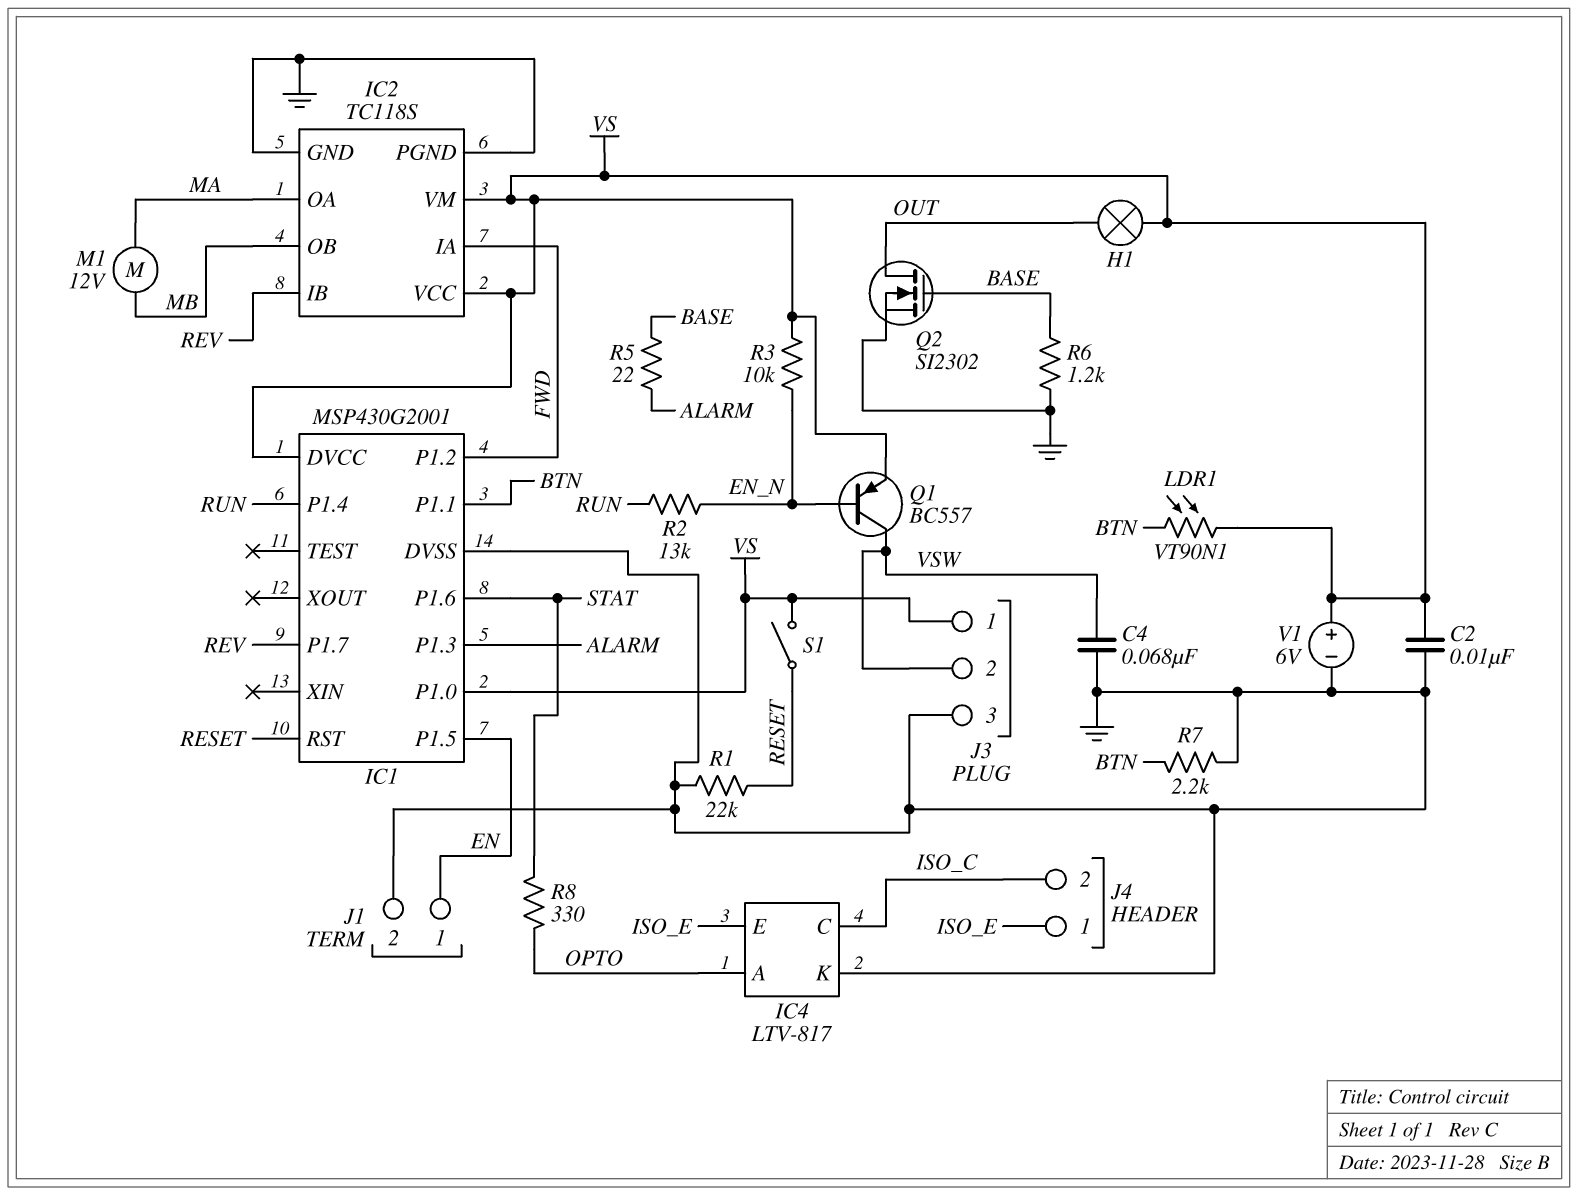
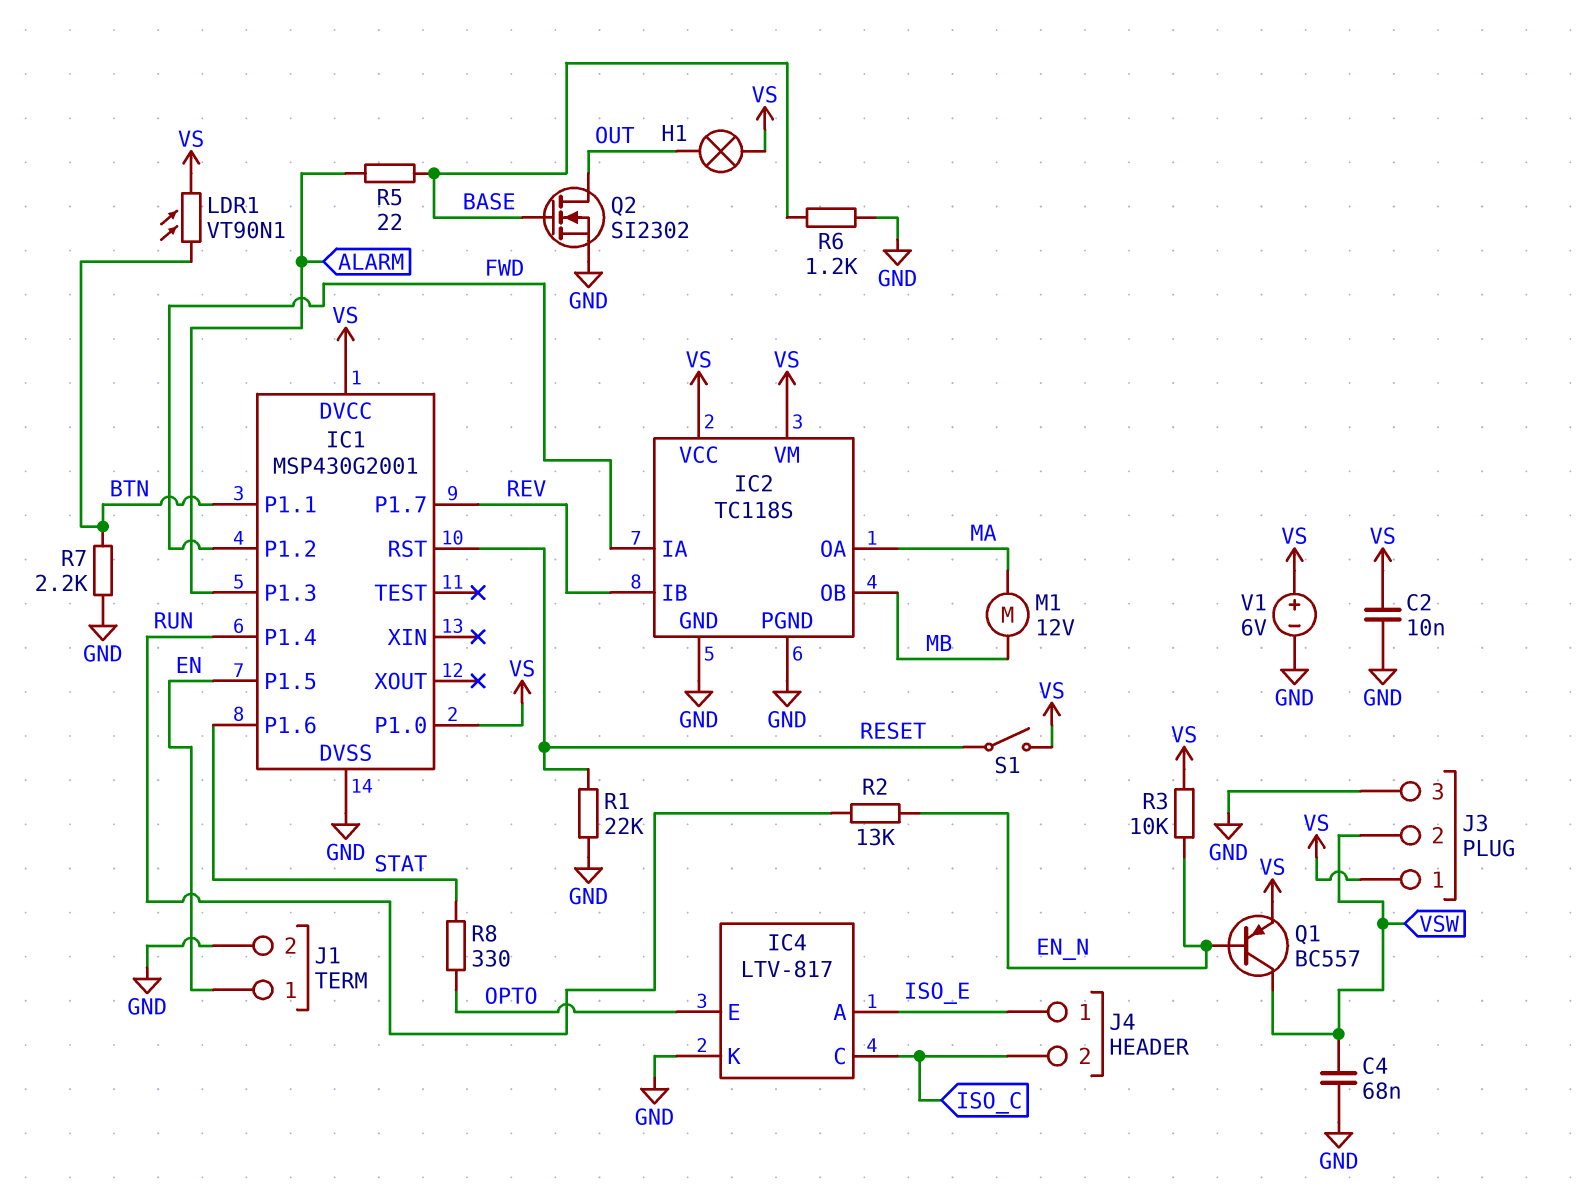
IC4 pin A: OPTO -> ISO_E
IC4 pin E: ISO_E -> OPTO

